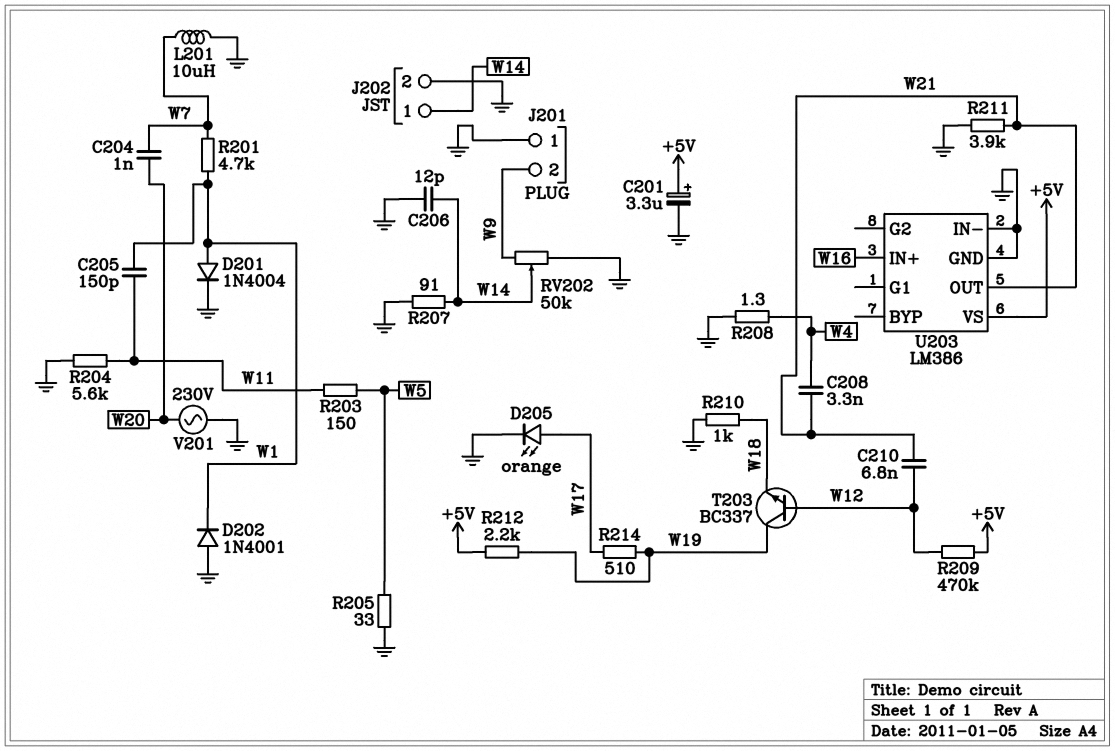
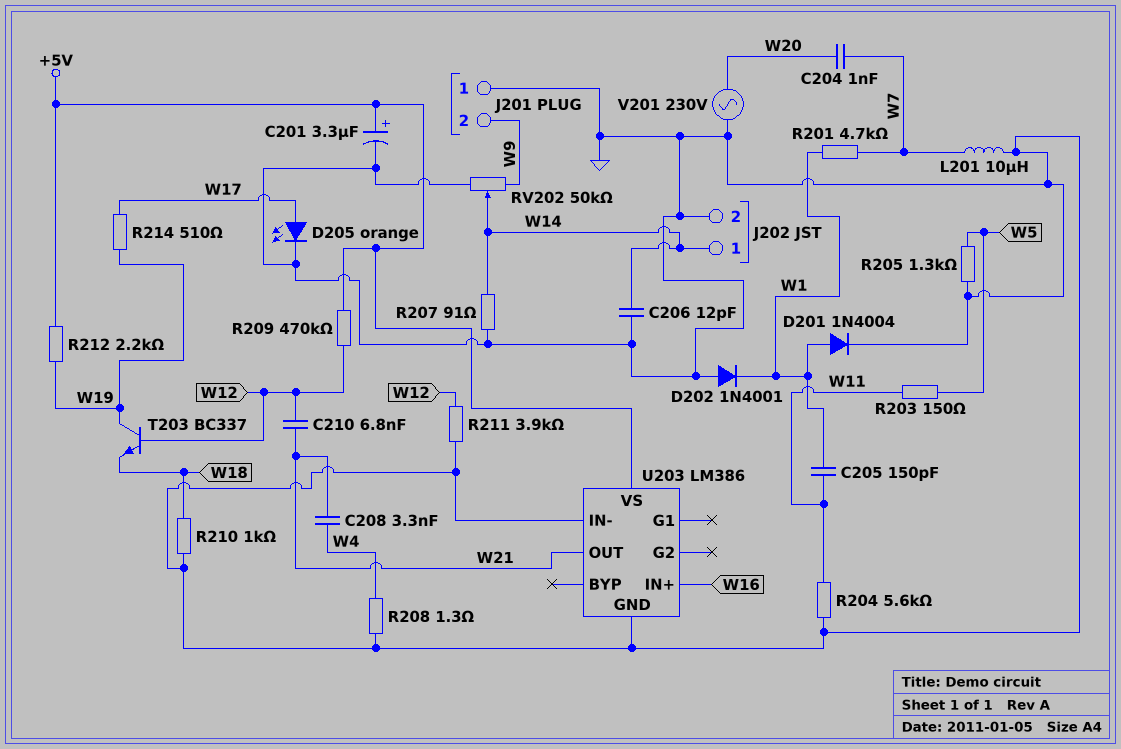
R205: 33 (GND, W5) -> 1.3k (GND, W5)
R211: 3.9k (GND, W21) -> 3.9k (GND, W12)

